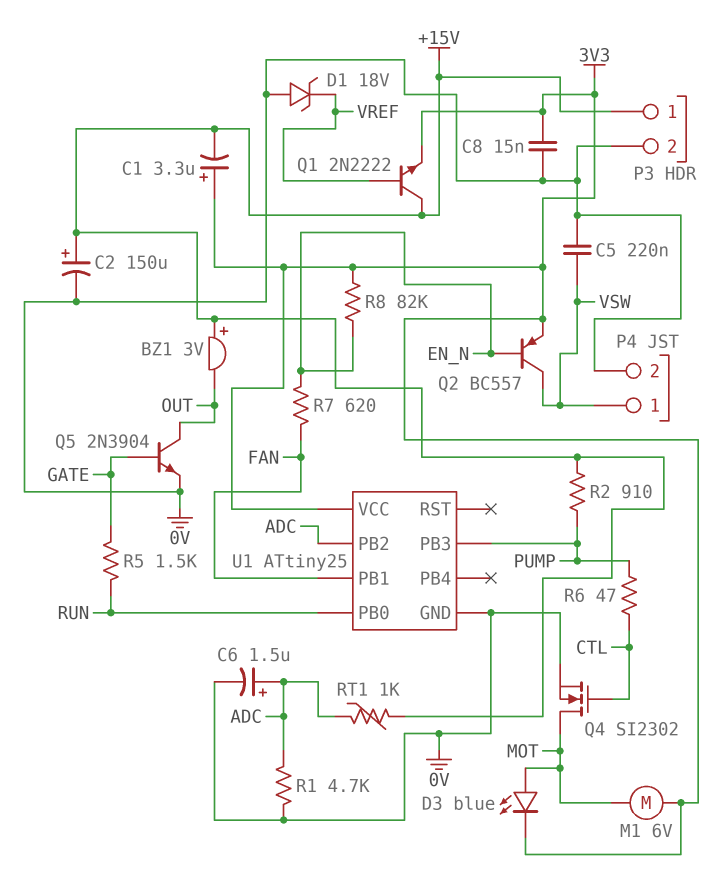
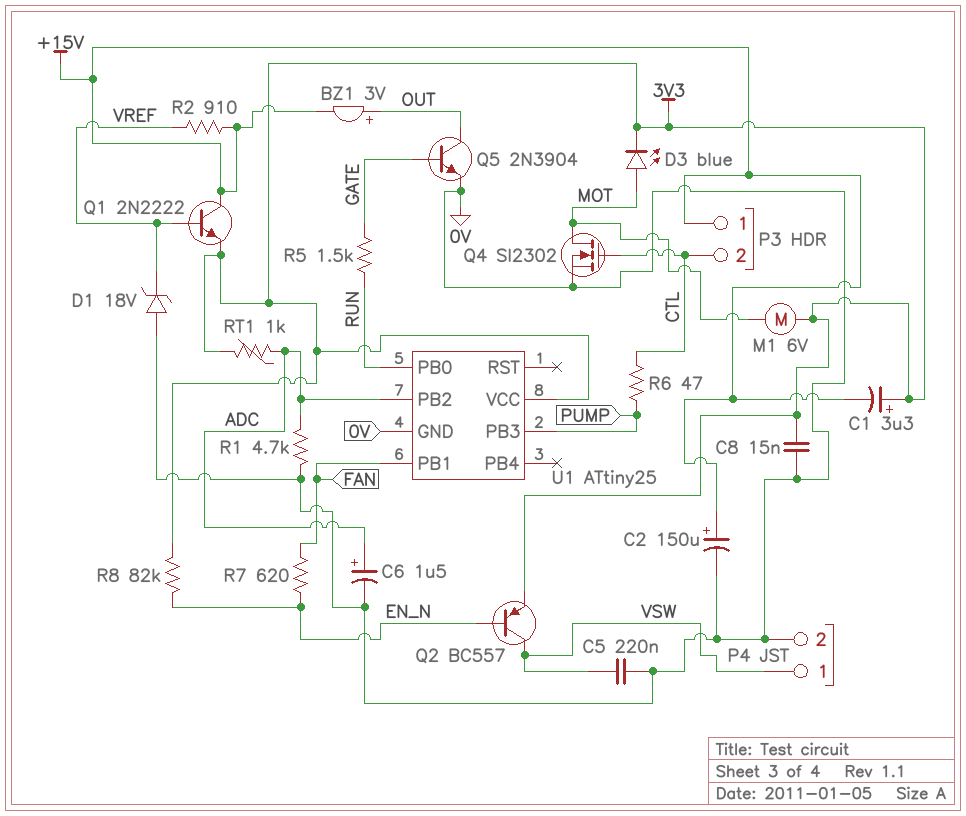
BZ1: buzzer 3V (plus +15V, minus OUT) -> buzzer 3V (plus OUT, minus +15V)
P3 pin 2: 0V -> CTL
R2: 910 (+15V, PUMP) -> 910 (+15V, VREF)
RT1: 1k (+15V, ADC) -> 1k (3V3, ADC)

